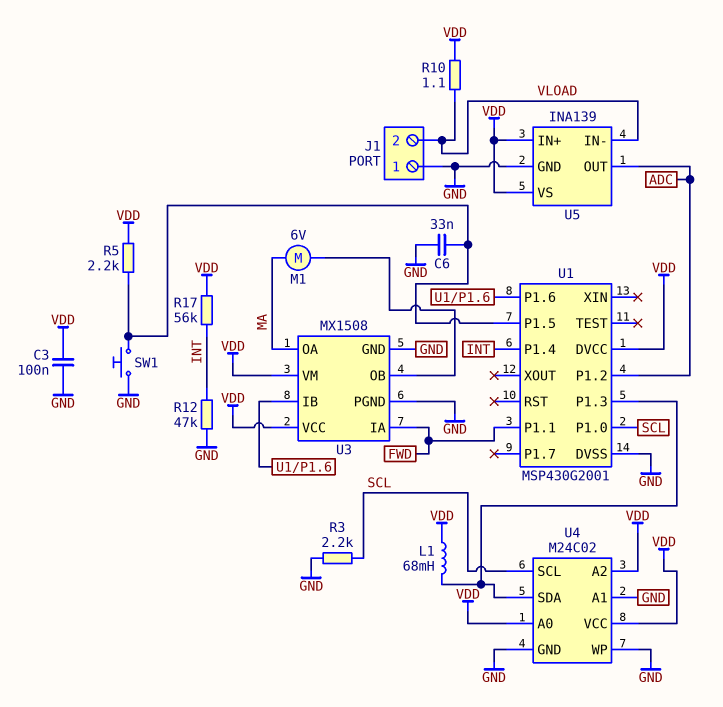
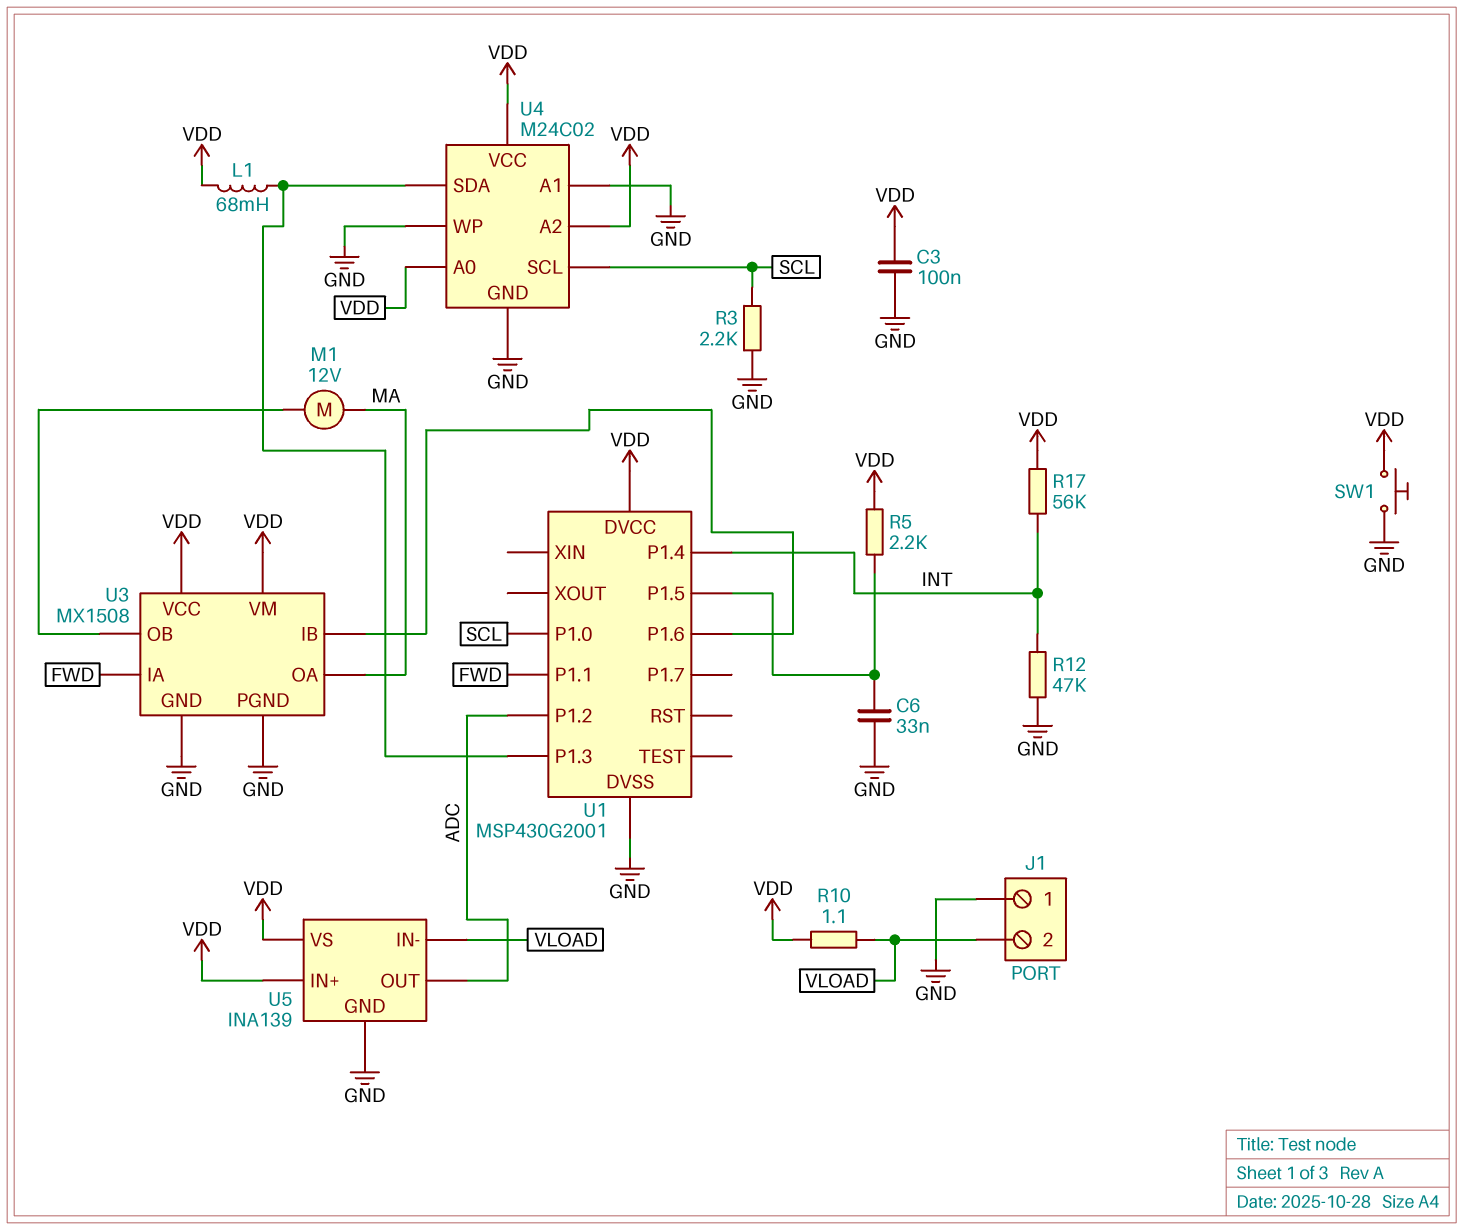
M1: motor 6V (MA, U3/OB) -> motor 12V (MA, U3/OB)
SW1: button (GND, U1/P1.5) -> button (GND, VDD)

